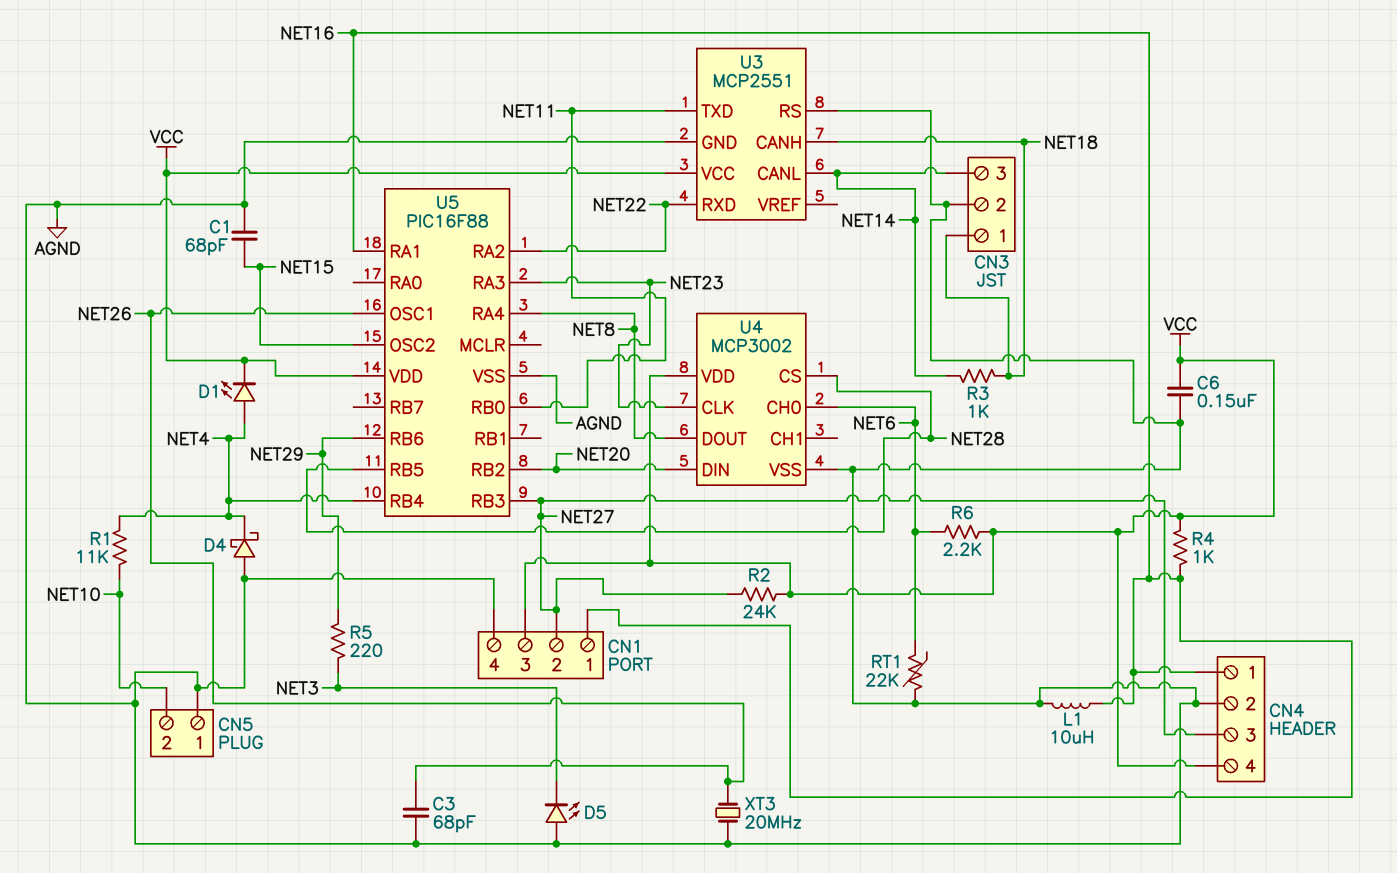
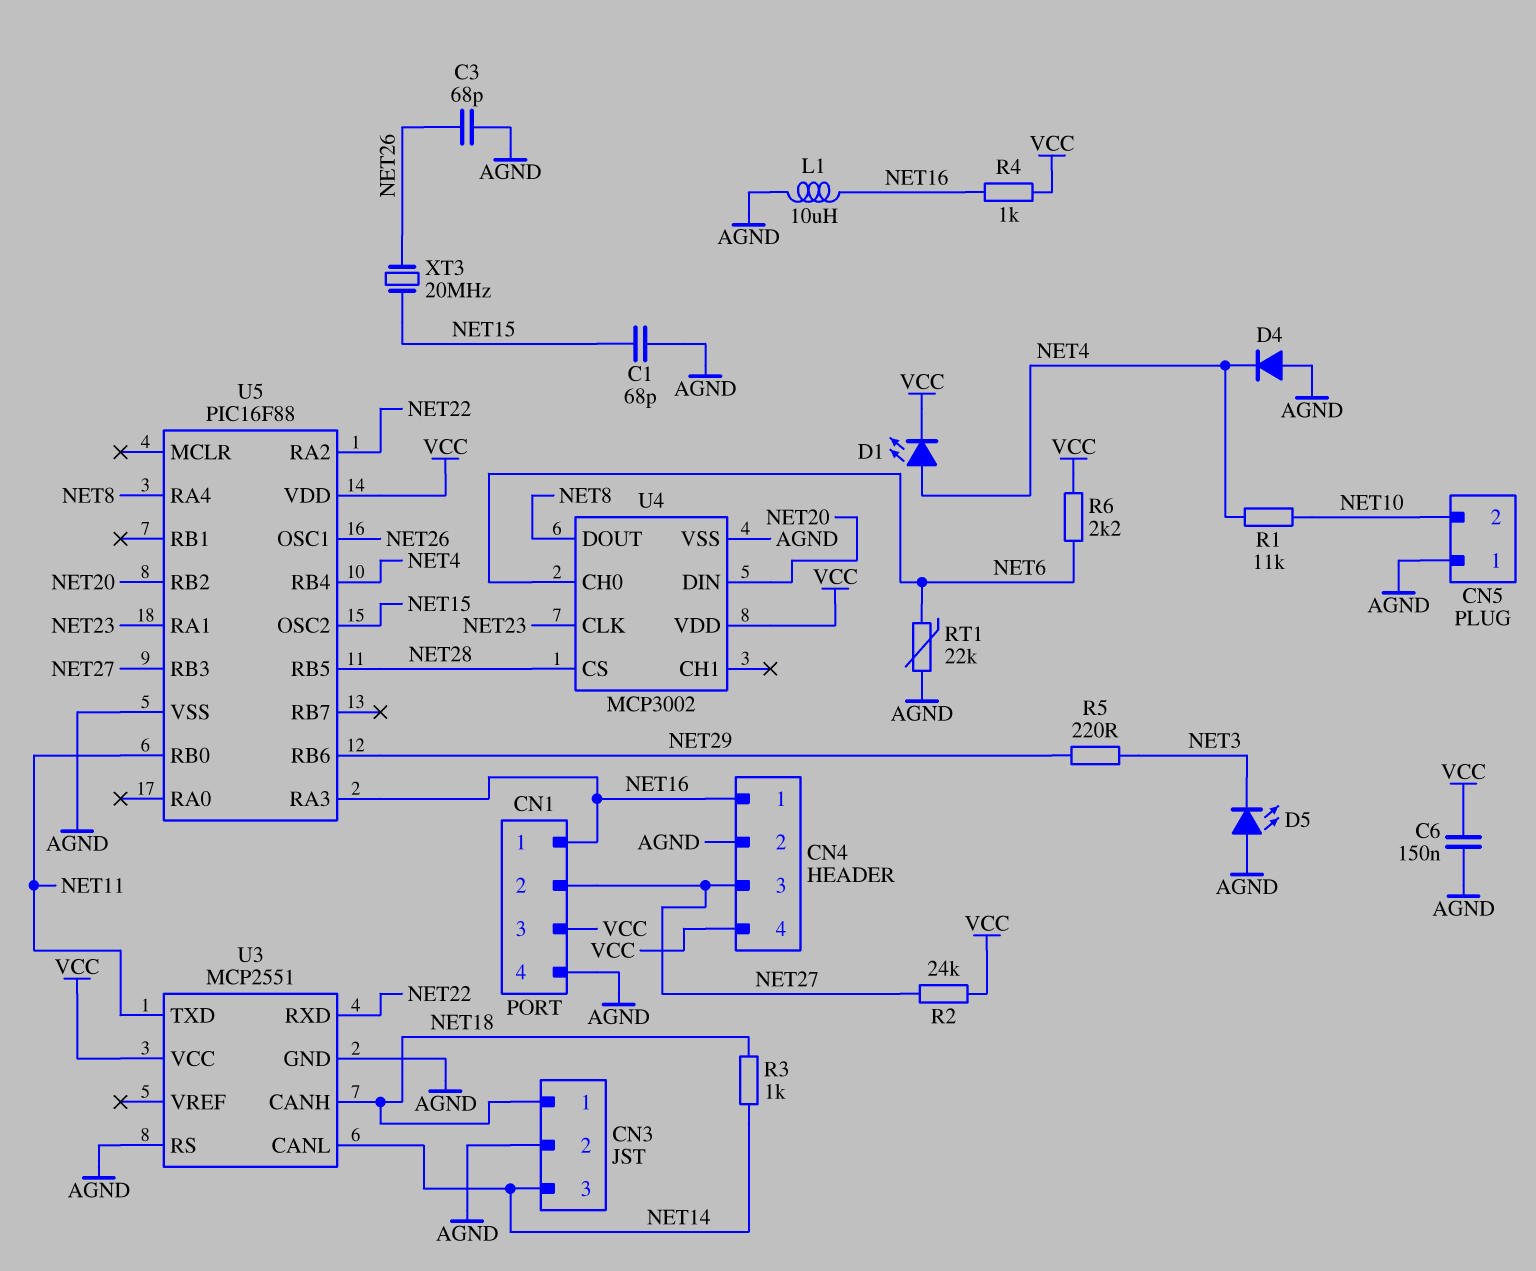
D4: schottky (A AGND, K NET4) -> diode (A AGND, K NET4)
U5 pin RA1: NET16 -> NET23
U5 pin RA3: NET23 -> NET16
XT3: 20MHz (AGND, NET26) -> 20MHz (NET15, NET26)

